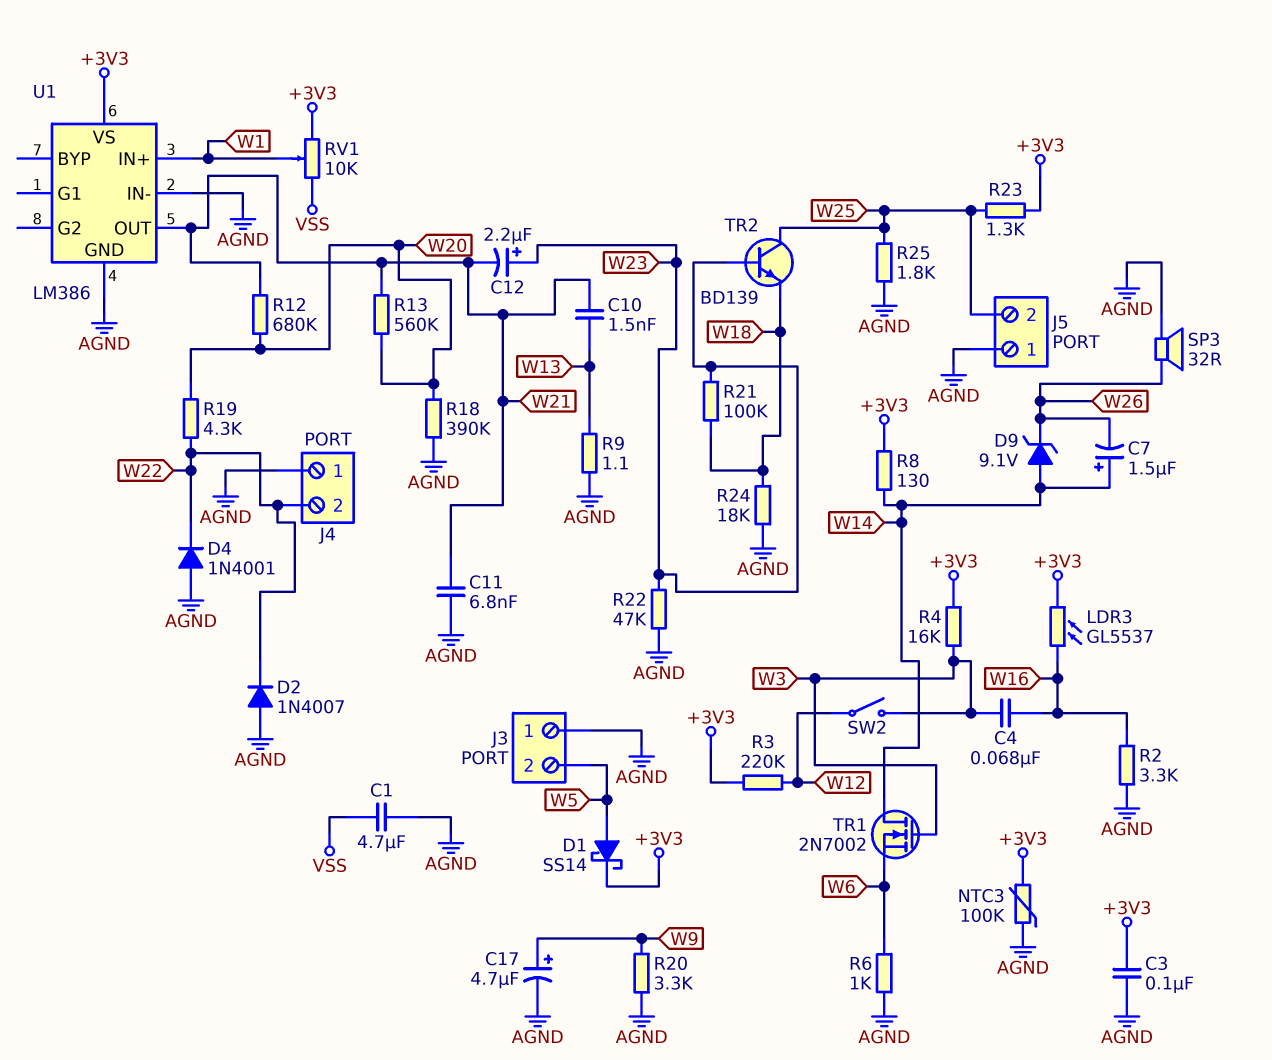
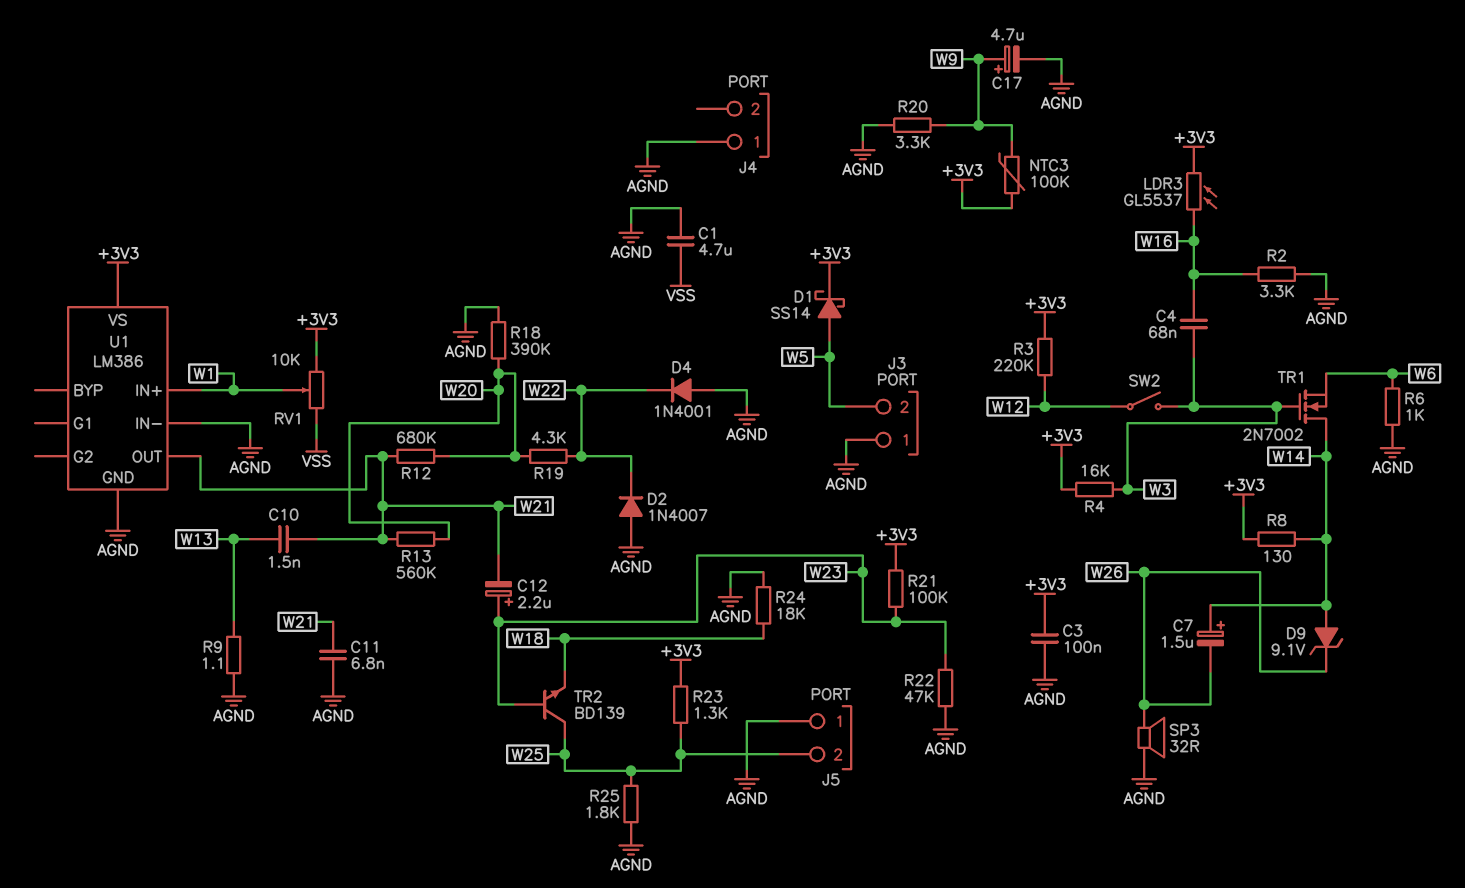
J4 pin 2: W22 -> none
NTC3: 100k (+3V3, AGND) -> 100k (+3V3, W9)
R21: 100k (W18, W23) -> 100k (+3V3, W23)

